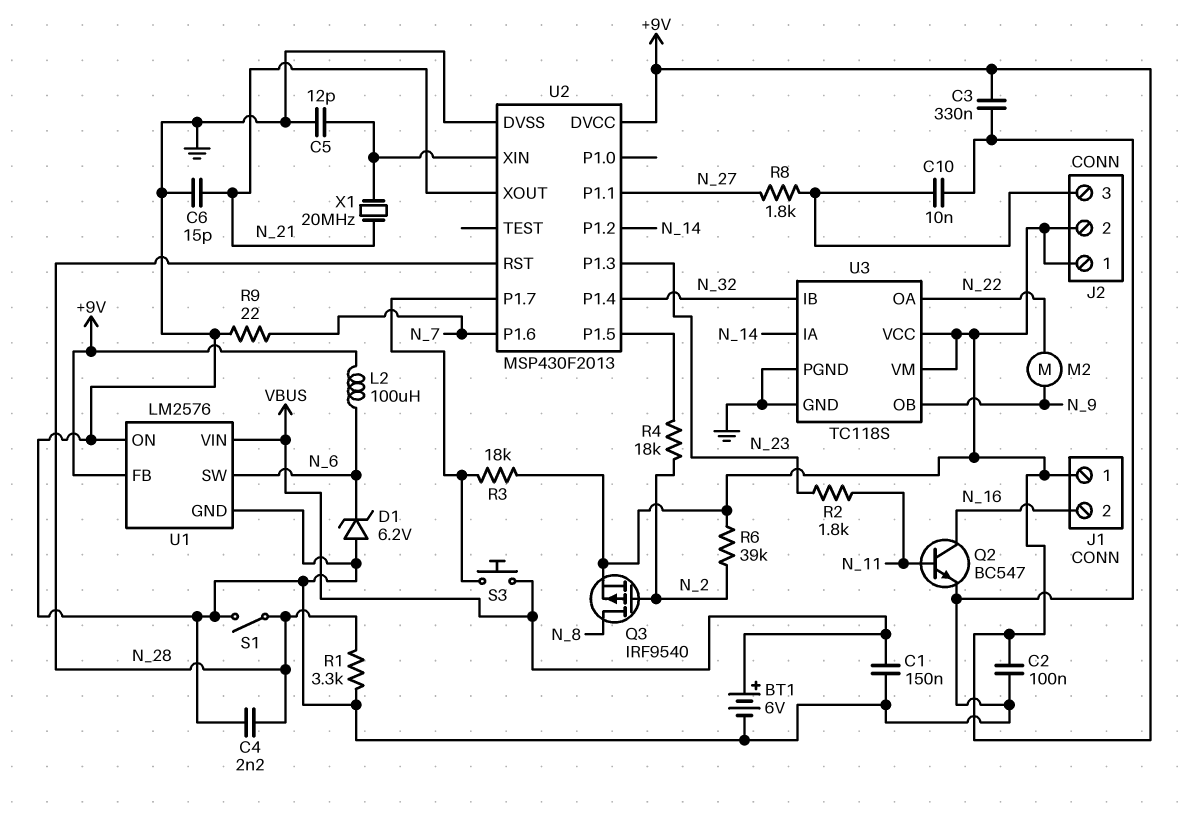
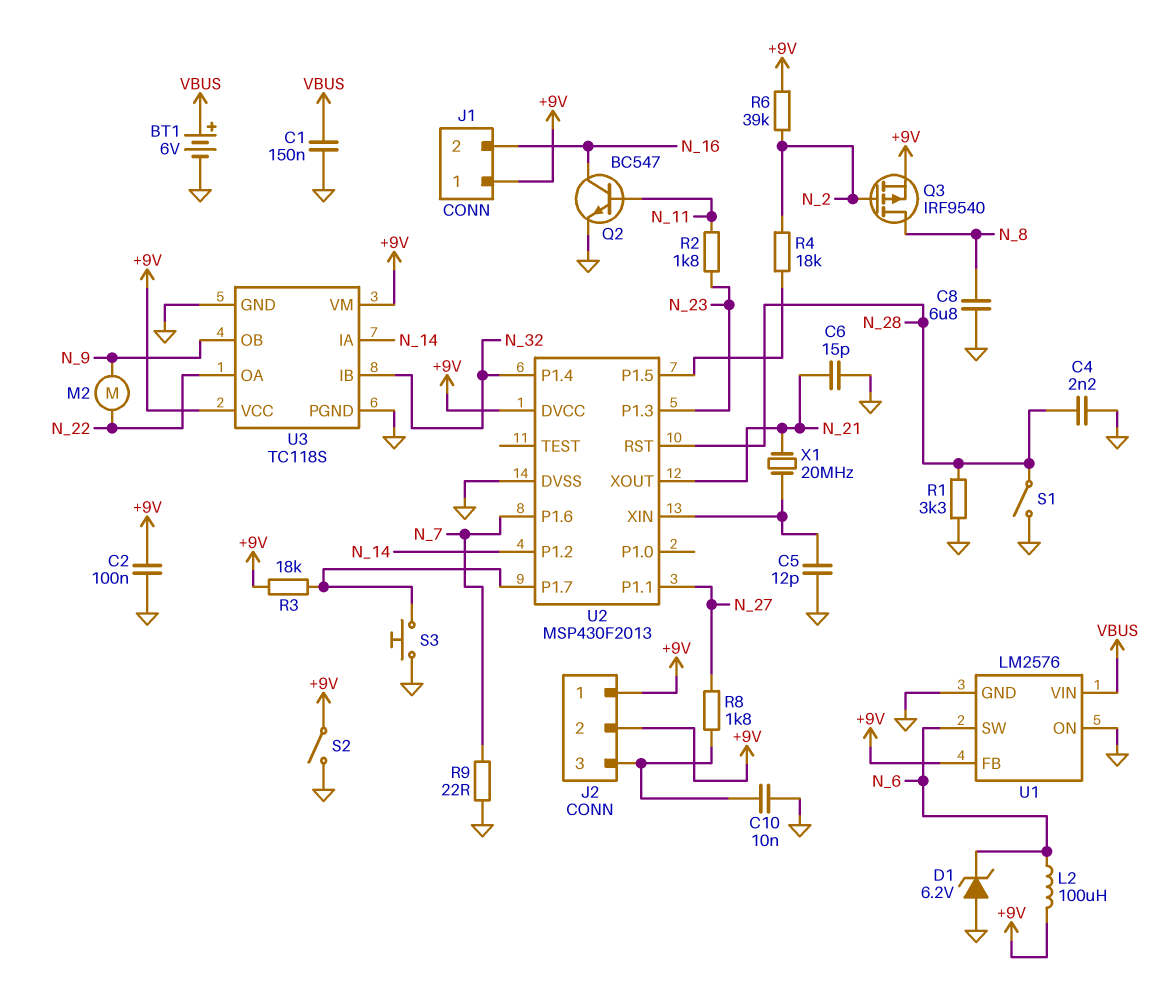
C3: 330nF (+9V, GND) -> none
C8: none -> 6.8uF (GND, N_8)
S2: none -> switch (+9V, GND)
S3: button (U2/P1.7, VBUS) -> button (GND, U2/P1.7)

